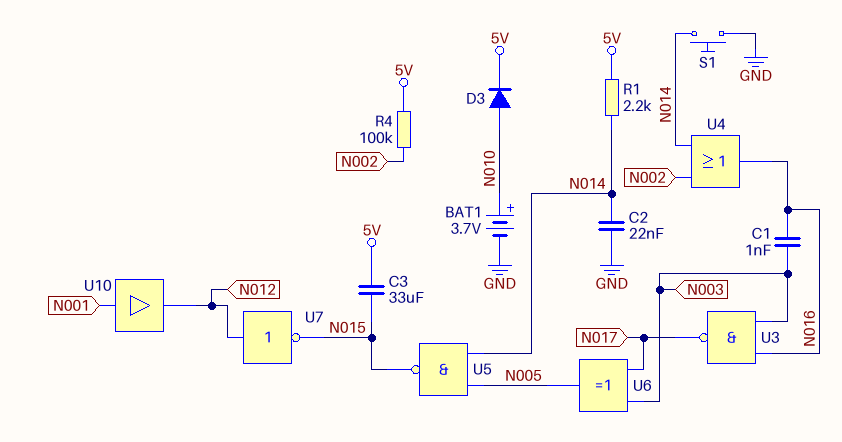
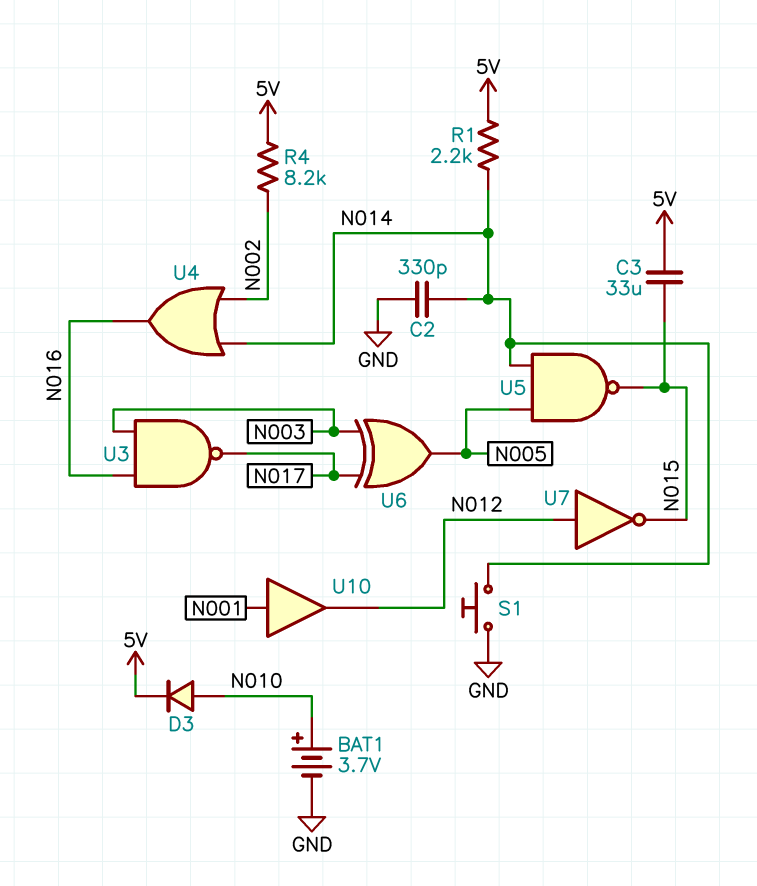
C1: 1nF (N003, N016) -> none
C2: 22nF (GND, N014) -> 330pF (GND, N014)
R4: 100k (5V, N002) -> 8.2k (5V, N002)

